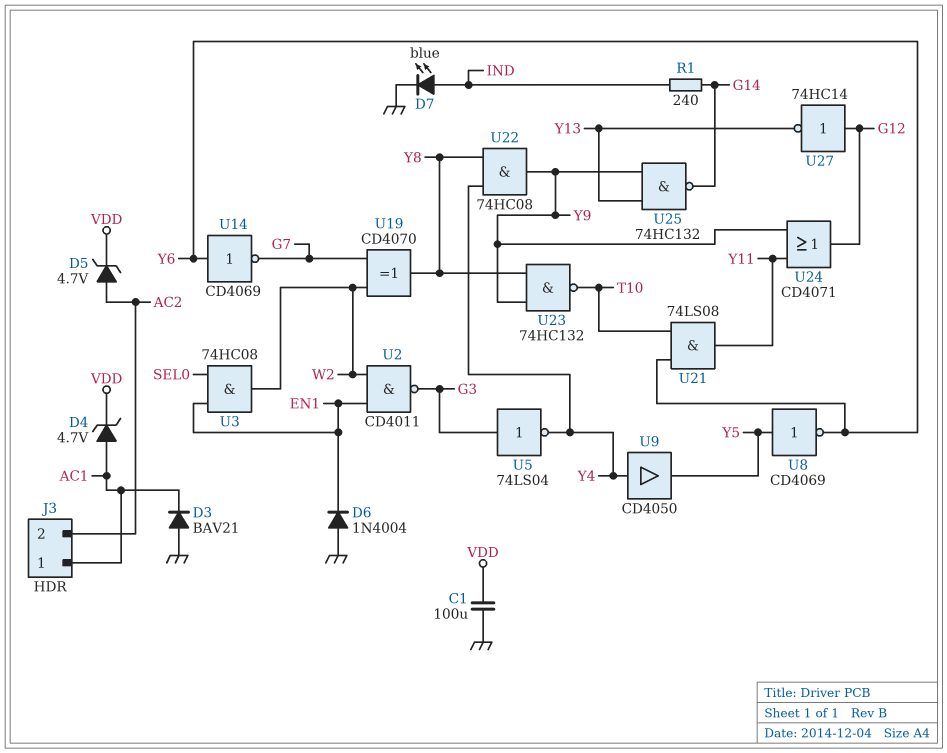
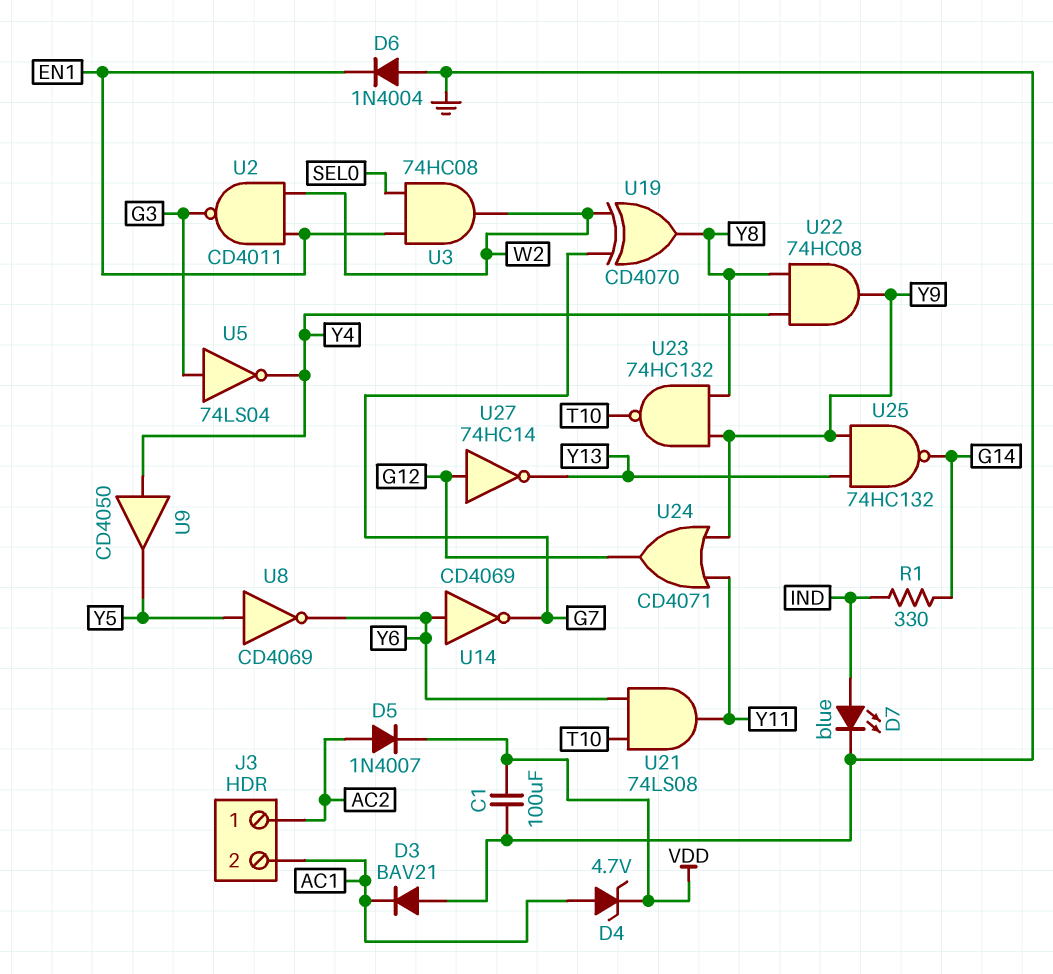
D5: zener 4.7V (A AC2, K VDD) -> diode 1N4007 (A AC2, K VDD)
J3 pin 1: AC1 -> AC2
J3 pin 2: AC2 -> AC1
R1: 240 (G14, IND) -> 330 (G14, IND)

